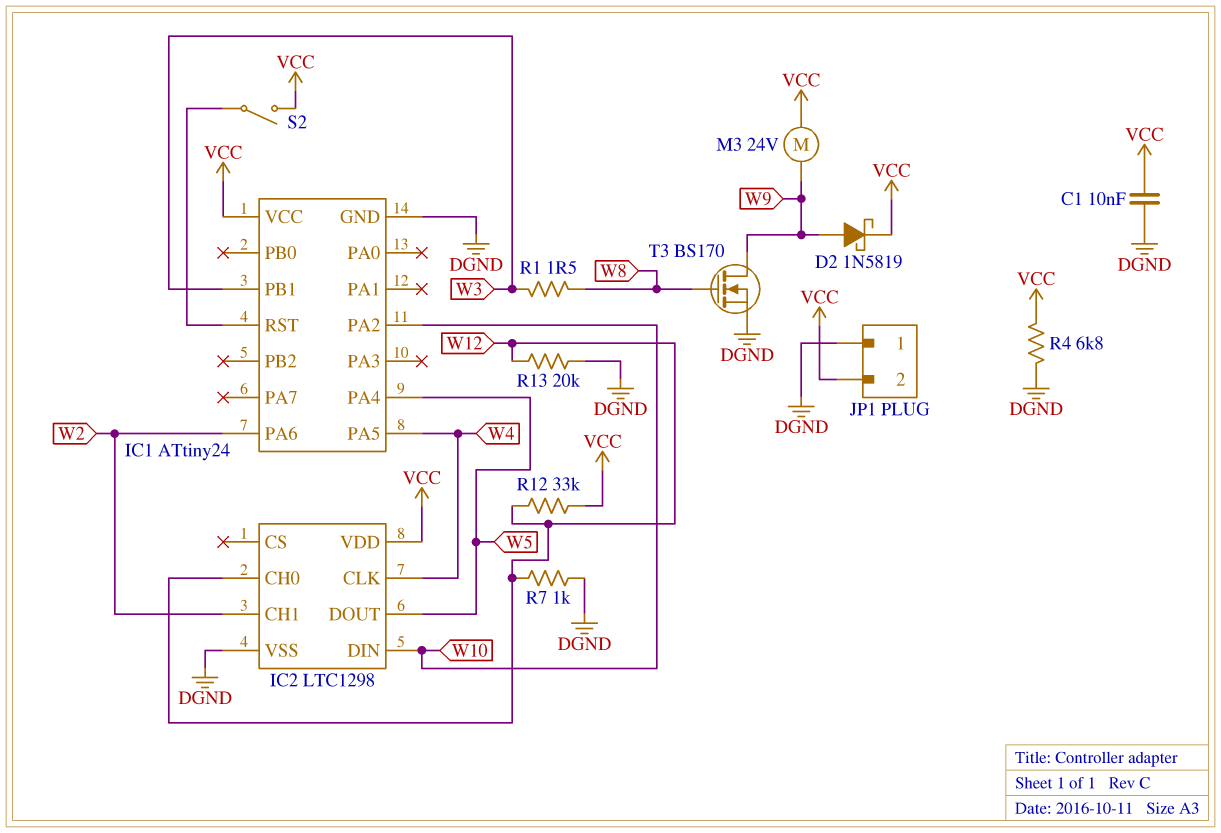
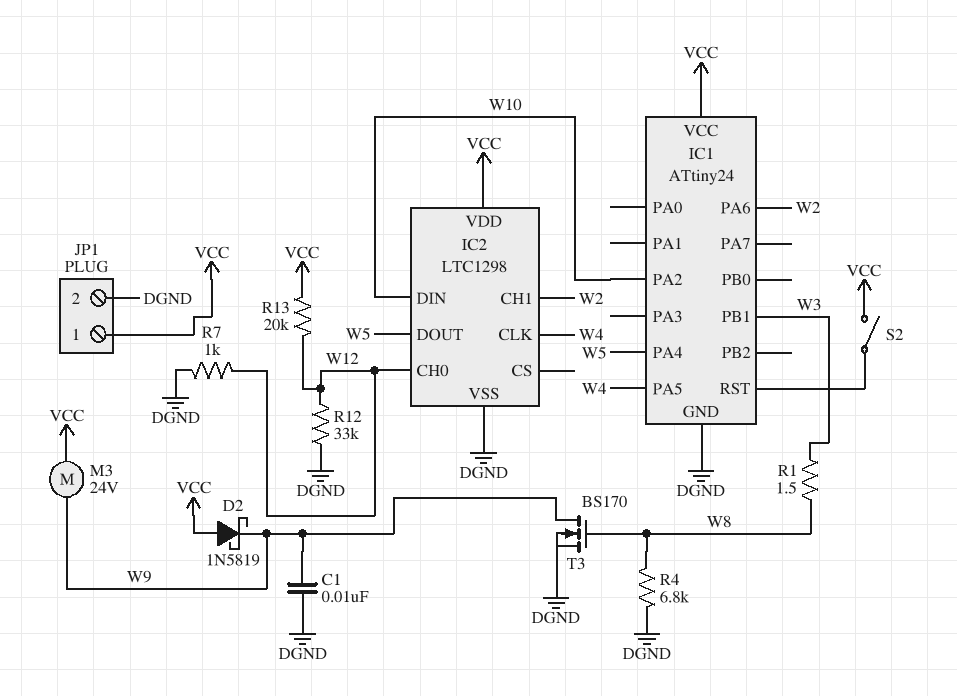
C1: 10nF (DGND, VCC) -> 10nF (DGND, W9)
D2: schottky 1N5819 (A W9, K VCC) -> schottky 1N5819 (A VCC, K W9)
JP1 pin 1: DGND -> VCC
JP1 pin 2: VCC -> DGND
R4: 6.8k (DGND, VCC) -> 6.8k (DGND, W8)
R12: 33k (VCC, W12) -> 33k (DGND, W12)
R13: 20k (DGND, W12) -> 20k (VCC, W12)

